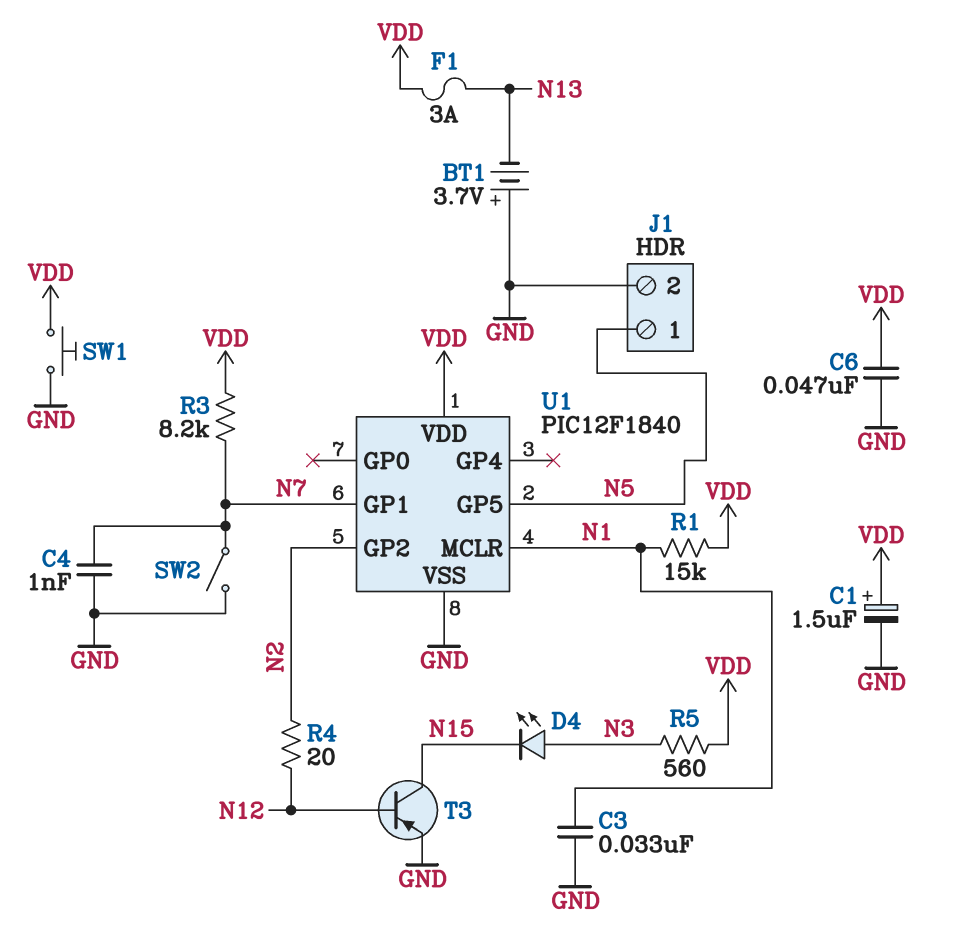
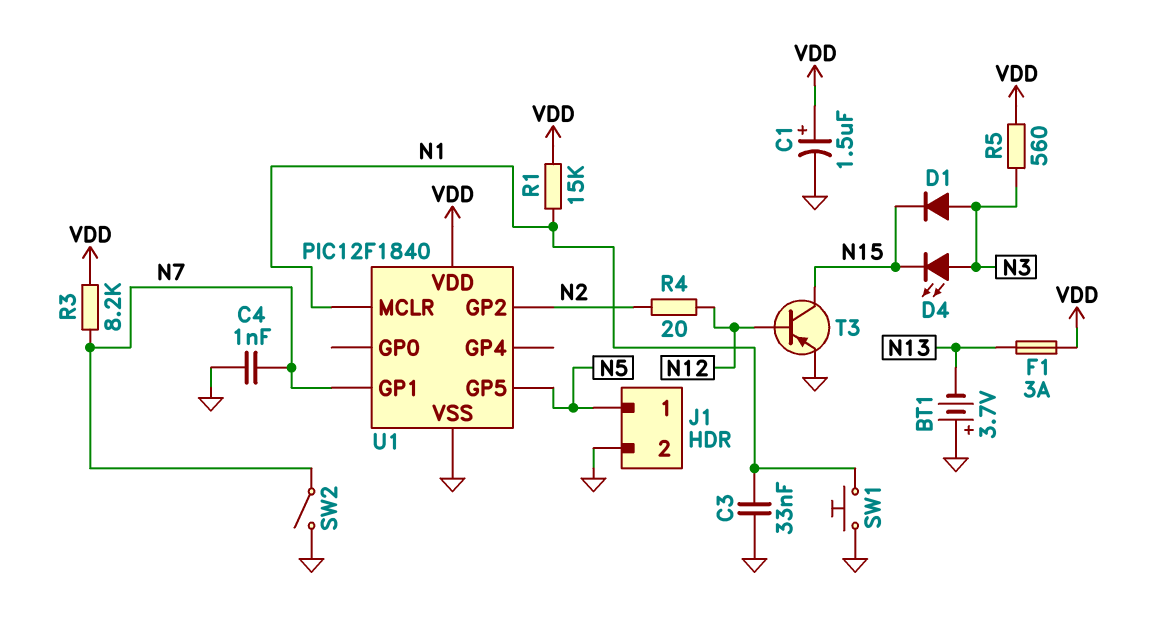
C6: 47nF (GND, VDD) -> none
D1: none -> diode (A N3, K N15)
SW1: button (GND, VDD) -> button (GND, N1)

